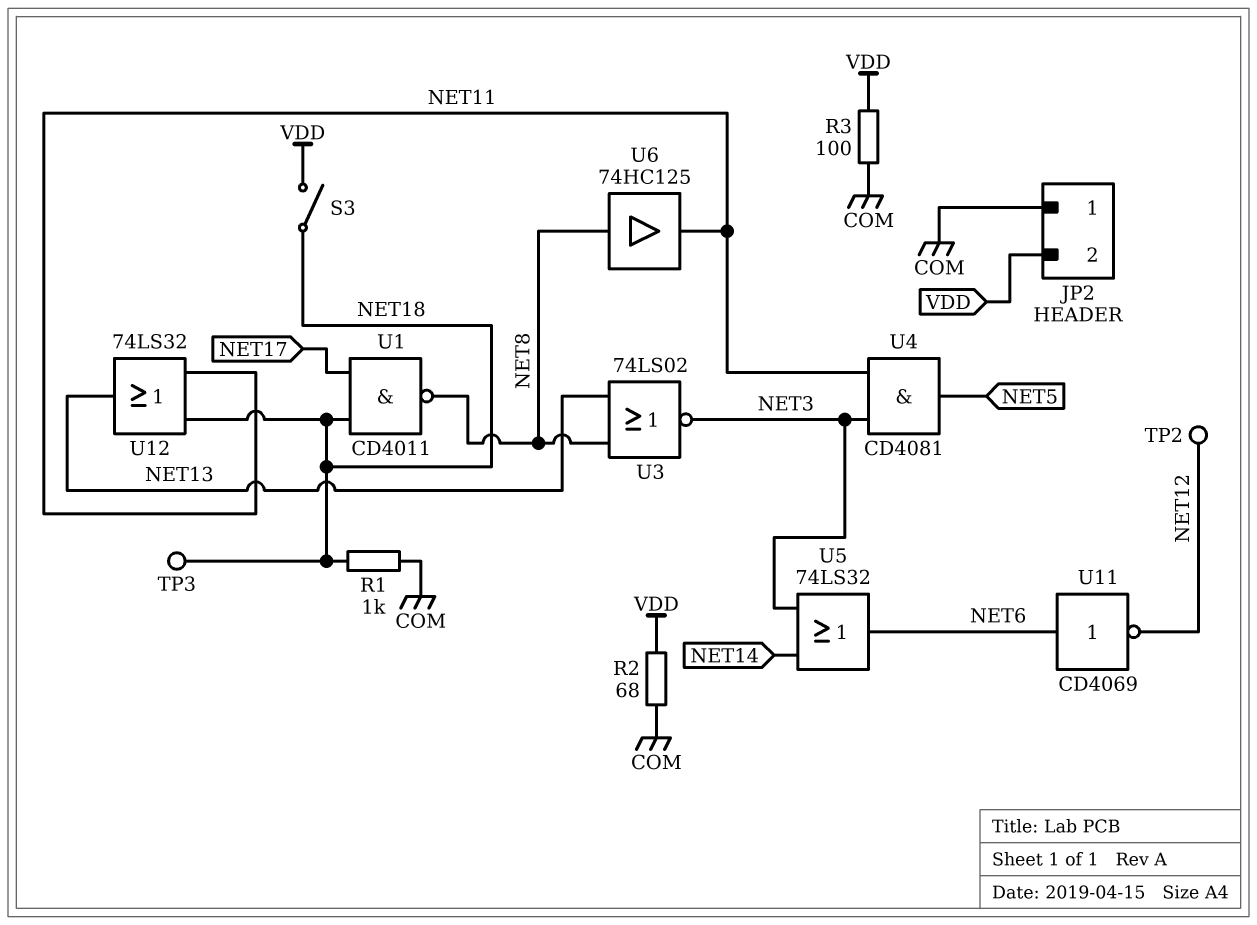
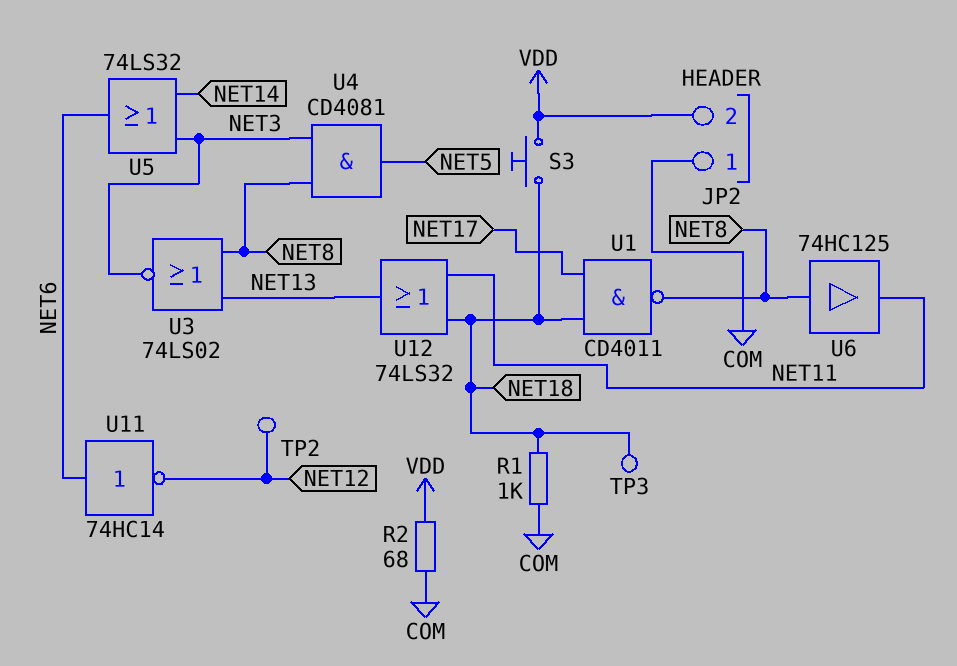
R3: 100 (COM, VDD) -> none
S3: switch (NET18, VDD) -> button (NET18, VDD)
U4: AND CD4081 (in NET3, in NET11, out NET5) -> AND CD4081 (in NET3, in NET8, out NET5)
U11: NOT CD4069 (in NET6, out NET12) -> NOT 74HC14 (in NET6, out NET12)

